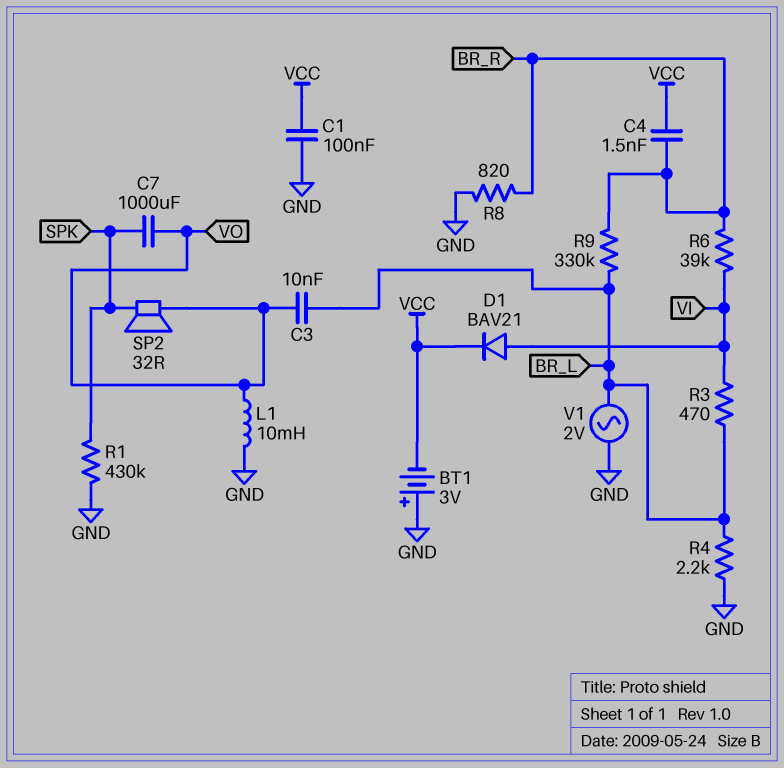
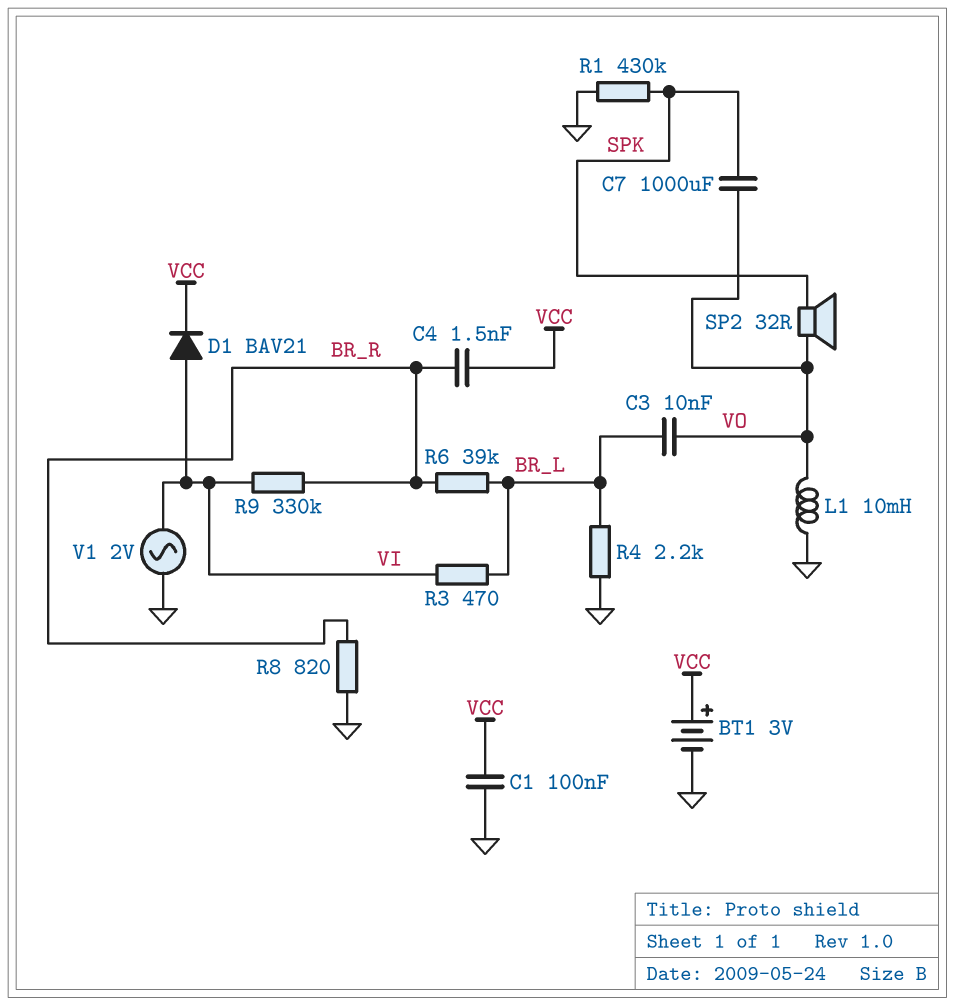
BT1: 3V (plus GND, minus VCC) -> 3V (plus VCC, minus GND)
R6: 39k (BR_R, VI) -> 39k (BR_L, BR_R)
R9: 330k (BR_L, BR_R) -> 330k (BR_R, VI)
V1: AC 2V (BR_L, GND) -> AC 2V (GND, VI)

